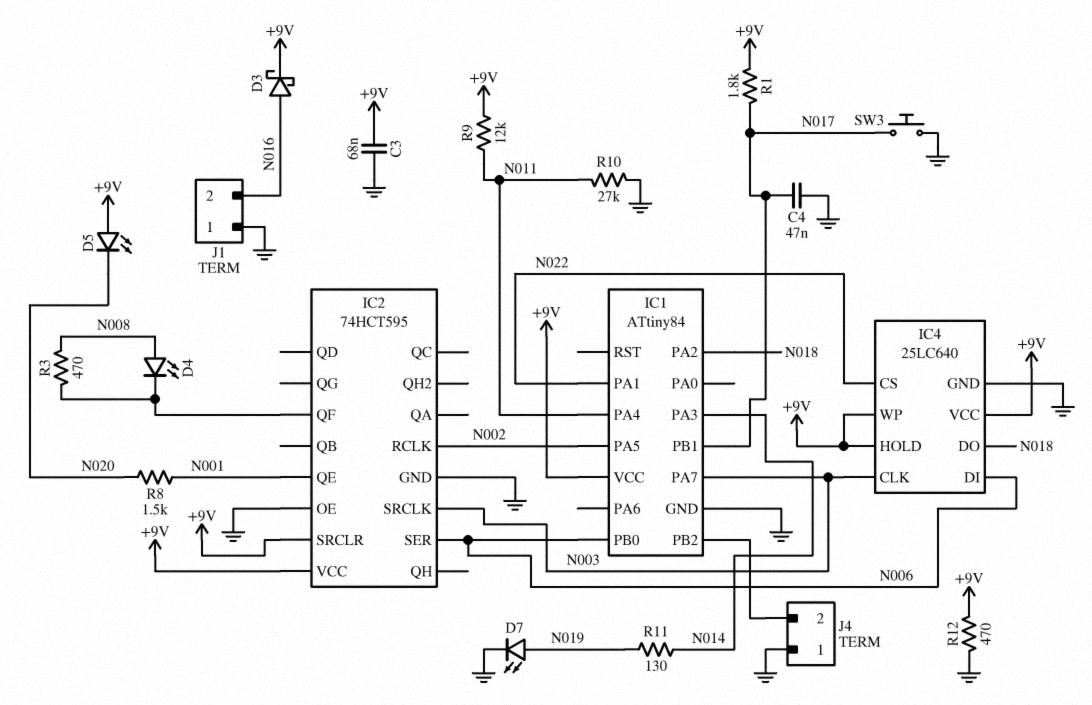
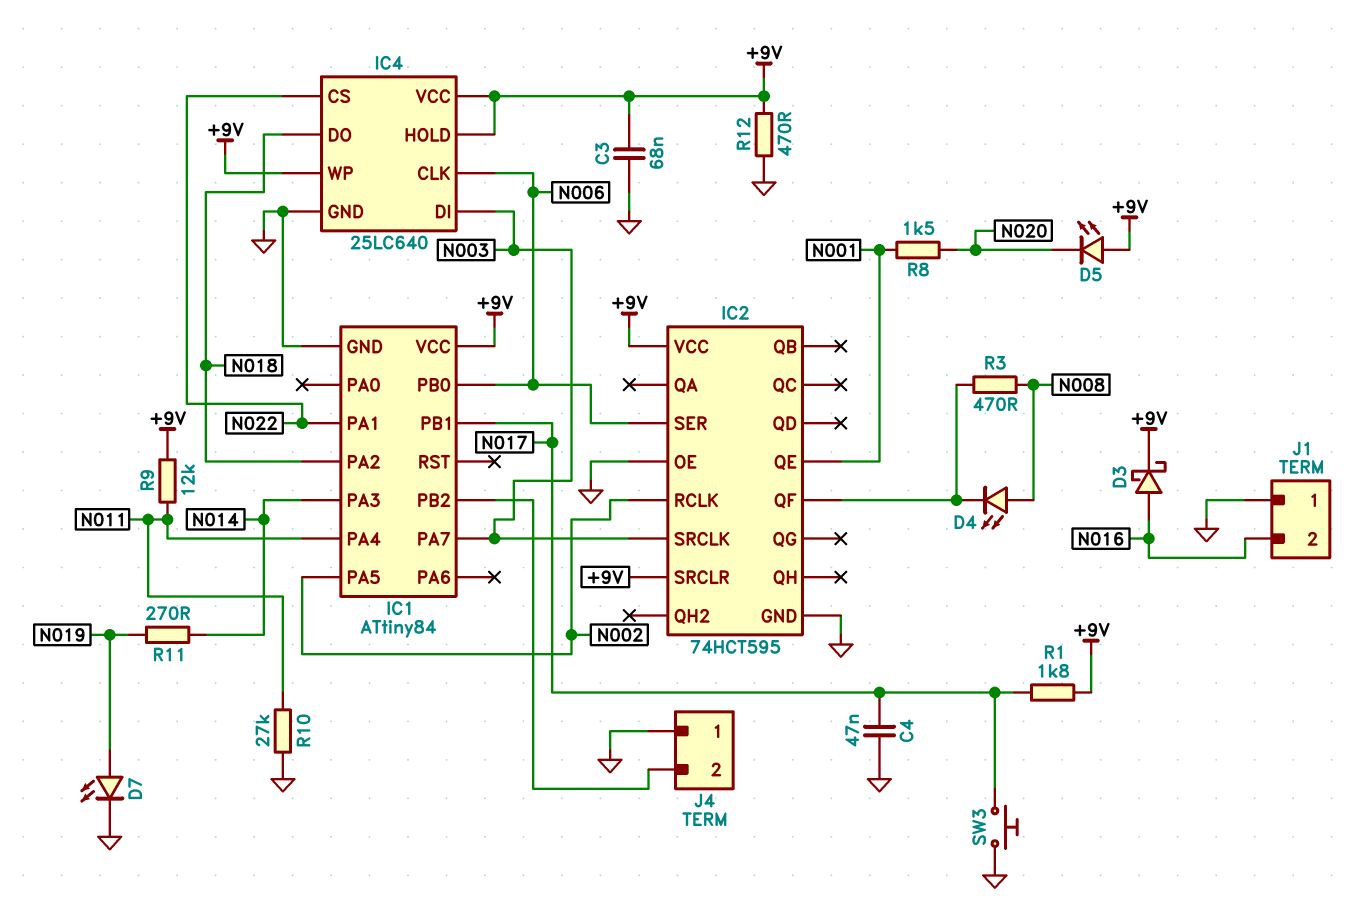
IC4 pin CLK: N003 -> N006
IC4 pin DI: N006 -> N003
R11: 130 (N014, N019) -> 270 (N014, N019)

